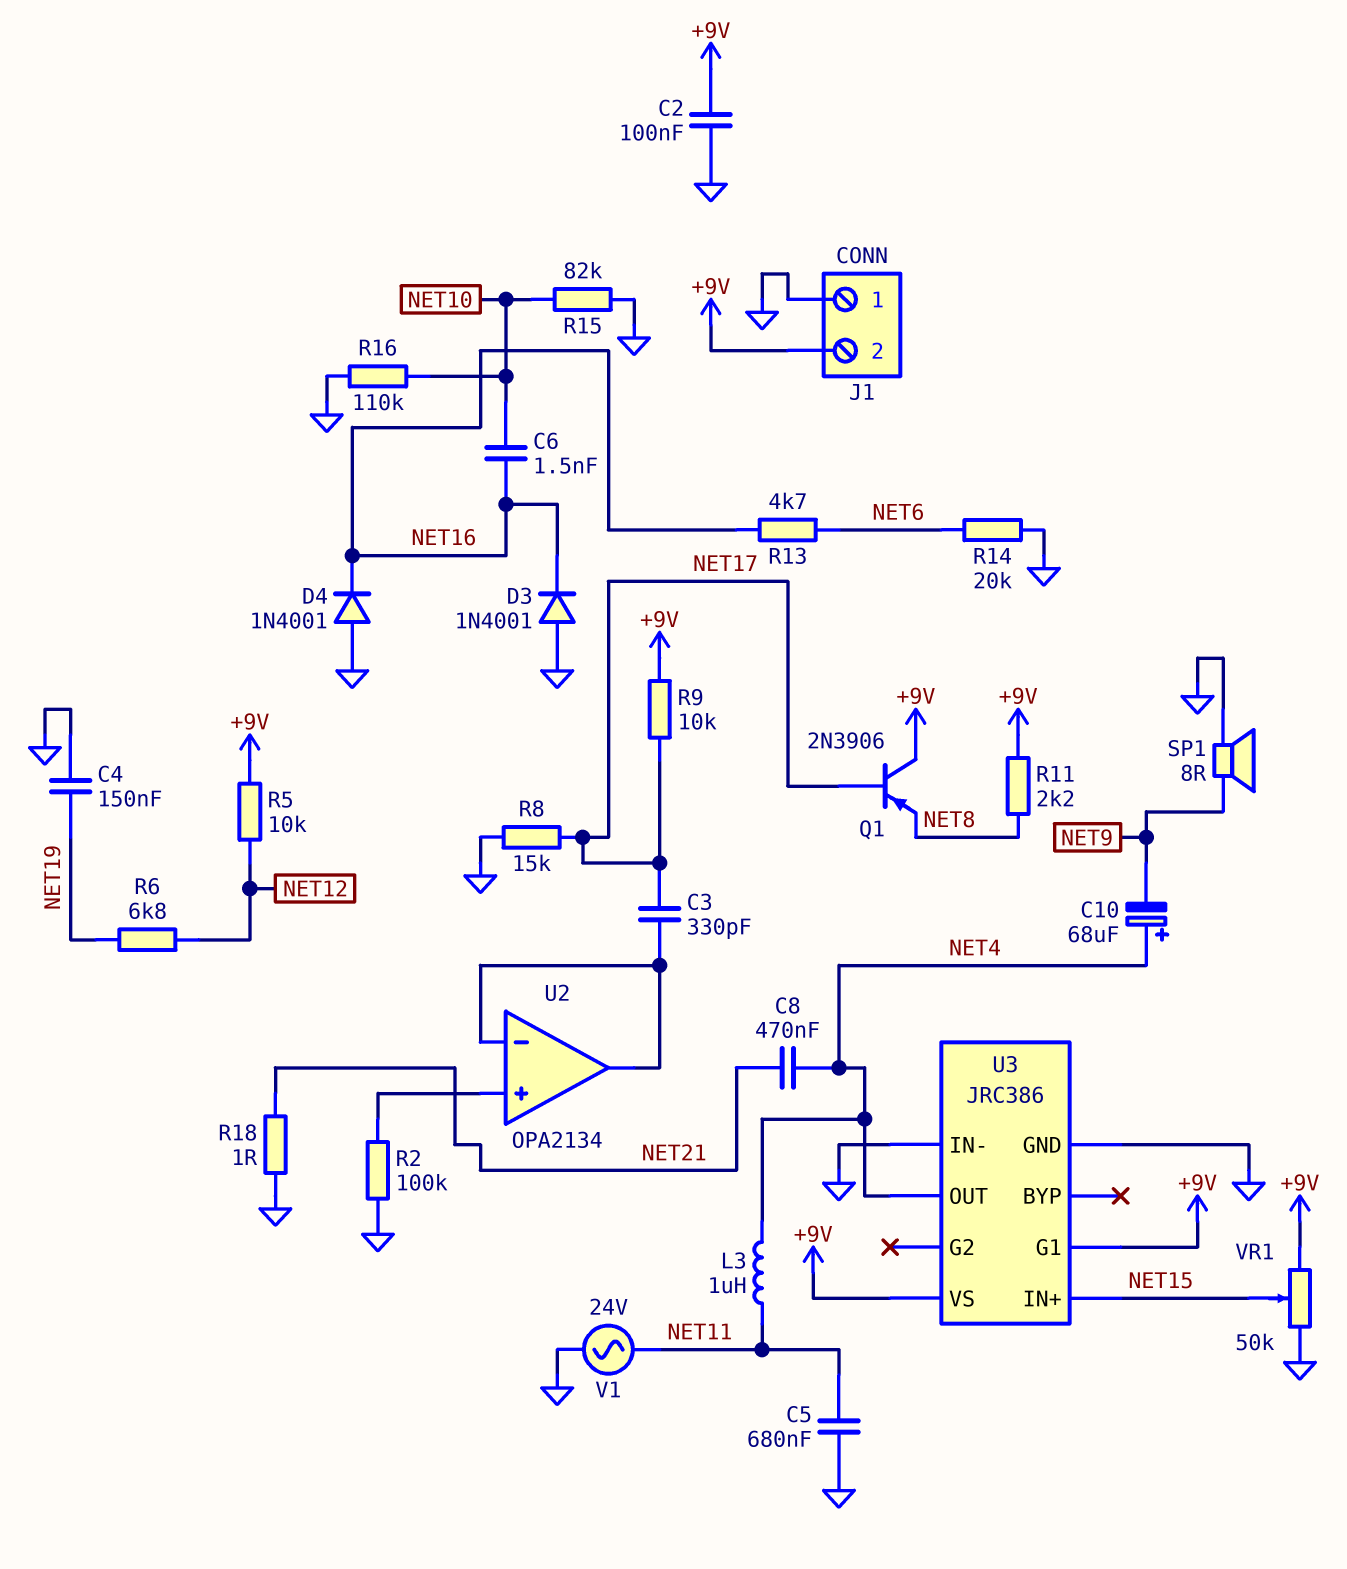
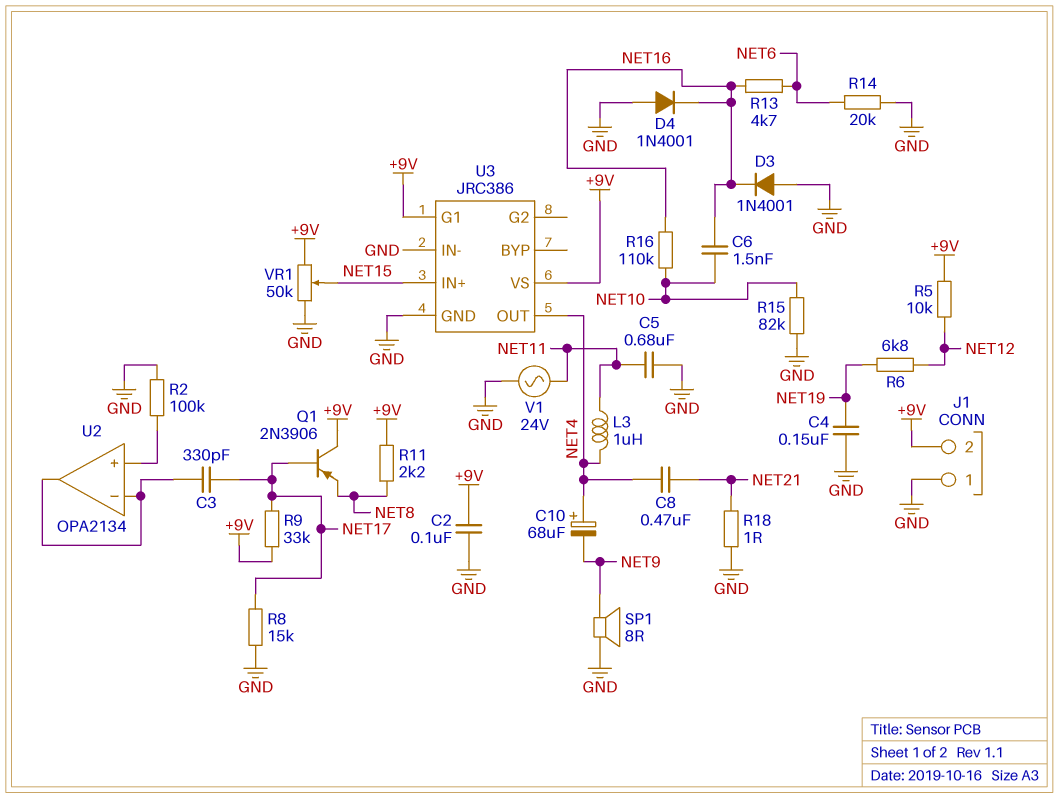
R9: 10k (+9V, NET17) -> 33k (+9V, NET17)
R16: 110k (GND, NET10) -> 110k (NET10, NET16)

